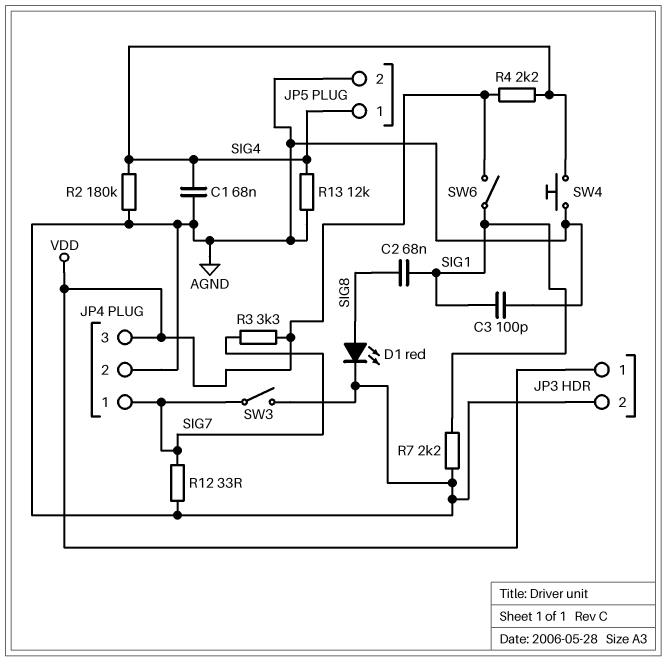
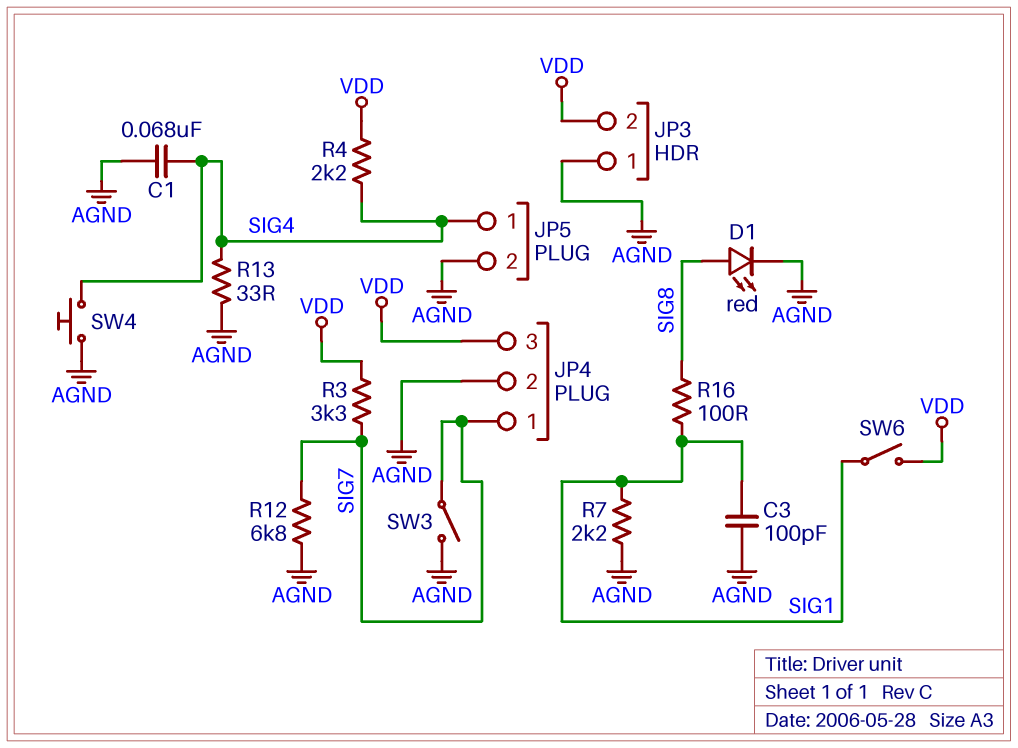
C2: 68nF (SIG1, SIG8) -> none
JP3 pin 1: VDD -> AGND
JP3 pin 2: AGND -> VDD
R2: 180k (AGND, SIG4) -> none
R12: 33 (AGND, SIG7) -> 6.8k (AGND, SIG7)
R13: 12k (AGND, SIG4) -> 33 (AGND, SIG4)
R16: none -> 100 (SIG1, SIG8)

